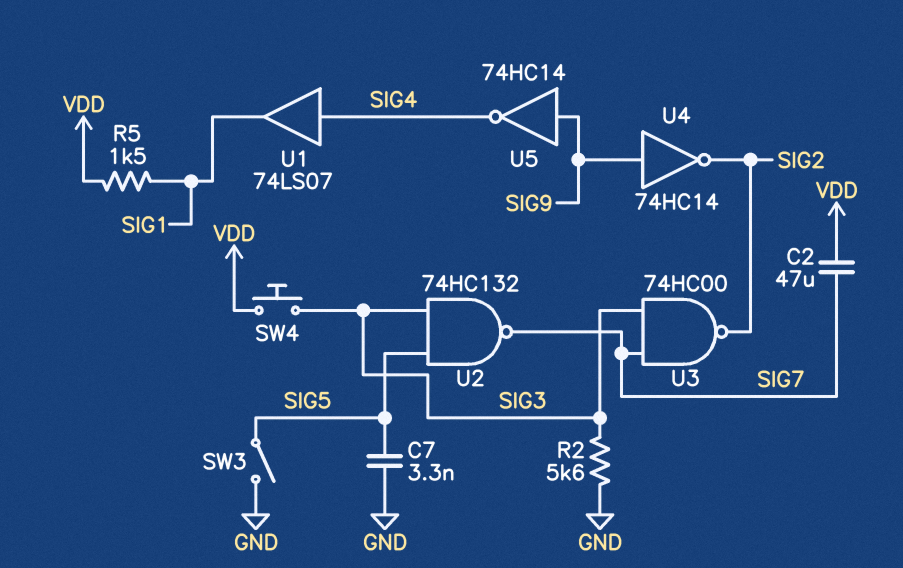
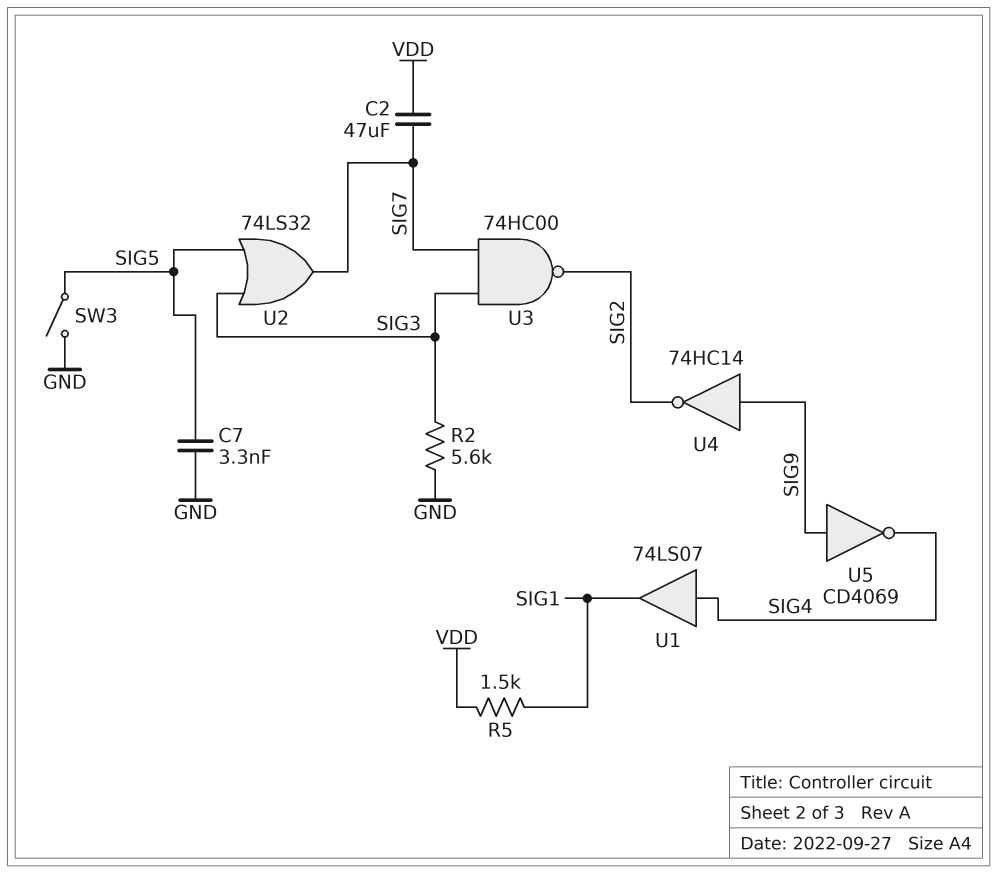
SW4: button (SIG3, VDD) -> none
U2: NAND 74HC132 (in SIG3, in SIG5, out SIG7) -> OR 74LS32 (in SIG3, in SIG5, out SIG7)
U5: NOT 74HC14 (in SIG9, out SIG4) -> NOT CD4069 (in SIG9, out SIG4)

